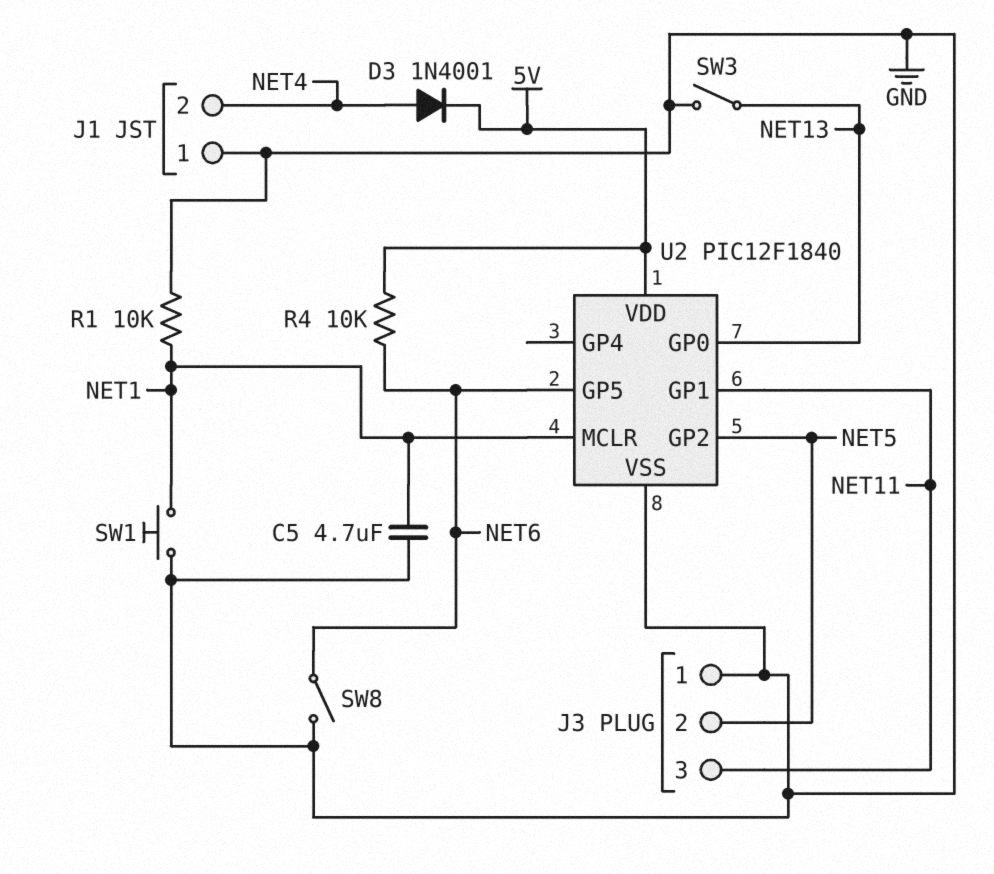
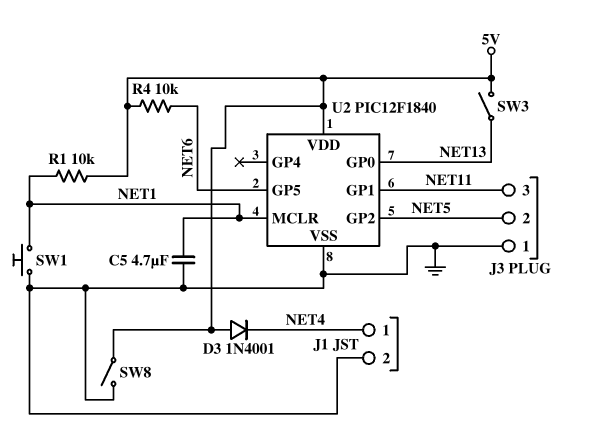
D3: diode 1N4001 (A NET4, K 5V) -> diode 1N4001 (A 5V, K NET4)
J1 pin 1: GND -> NET4
J1 pin 2: NET4 -> GND
R1: 10k (GND, NET1) -> 10k (5V, NET1)
SW3: switch (GND, NET13) -> switch (5V, NET13)
SW8: switch (GND, NET6) -> switch (5V, GND)

